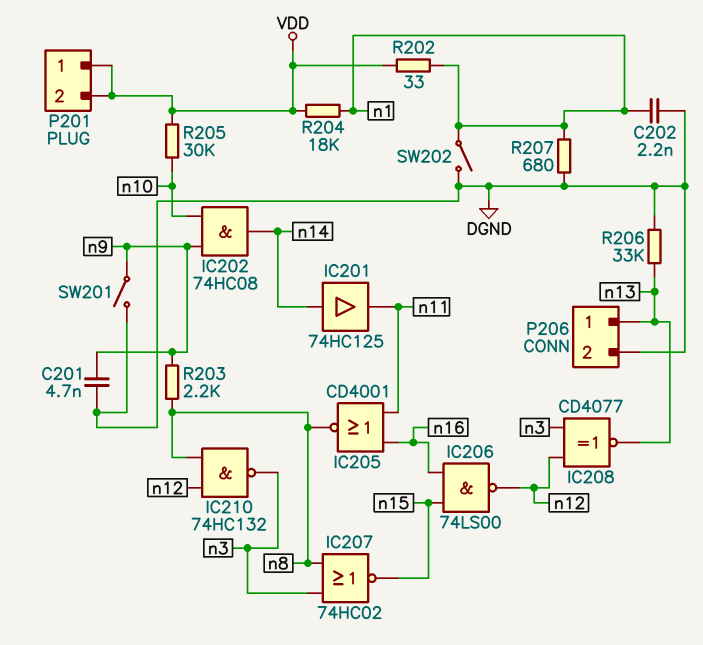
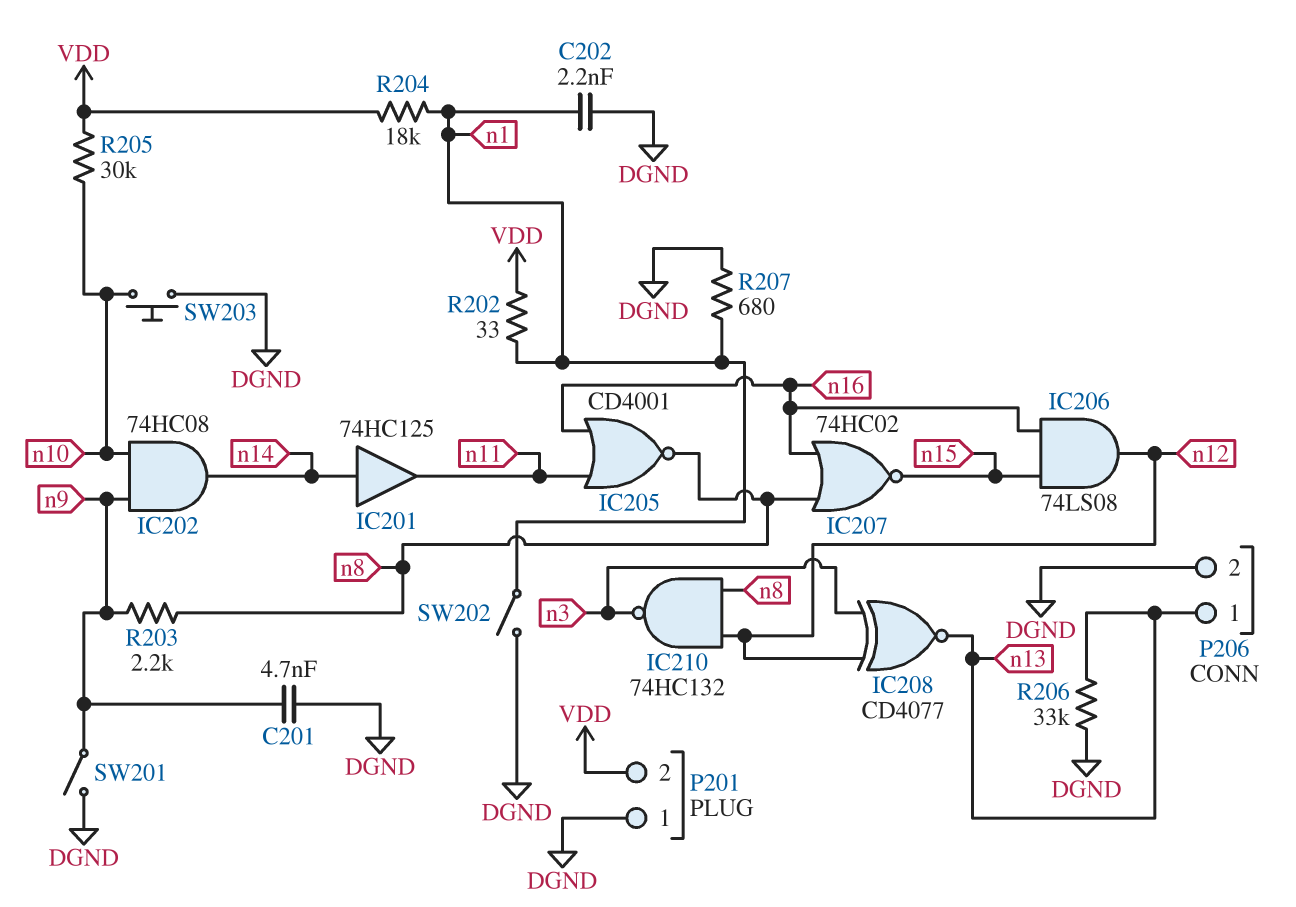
IC206: NAND 74LS00 (in n15, in n16, out n12) -> AND 74LS08 (in n15, in n16, out n12)
IC207: NOR 74HC02 (in n3, in n8, out n15) -> NOR 74HC02 (in n8, in n16, out n15)
P201 pin 1: VDD -> DGND
SW203: none -> button (DGND, n10)

